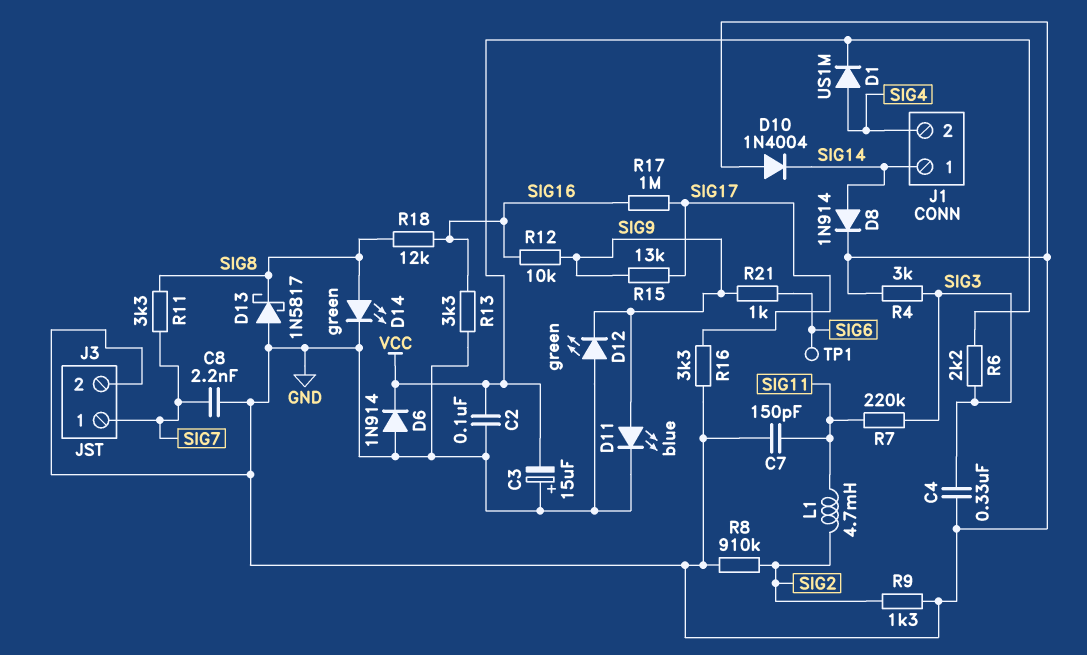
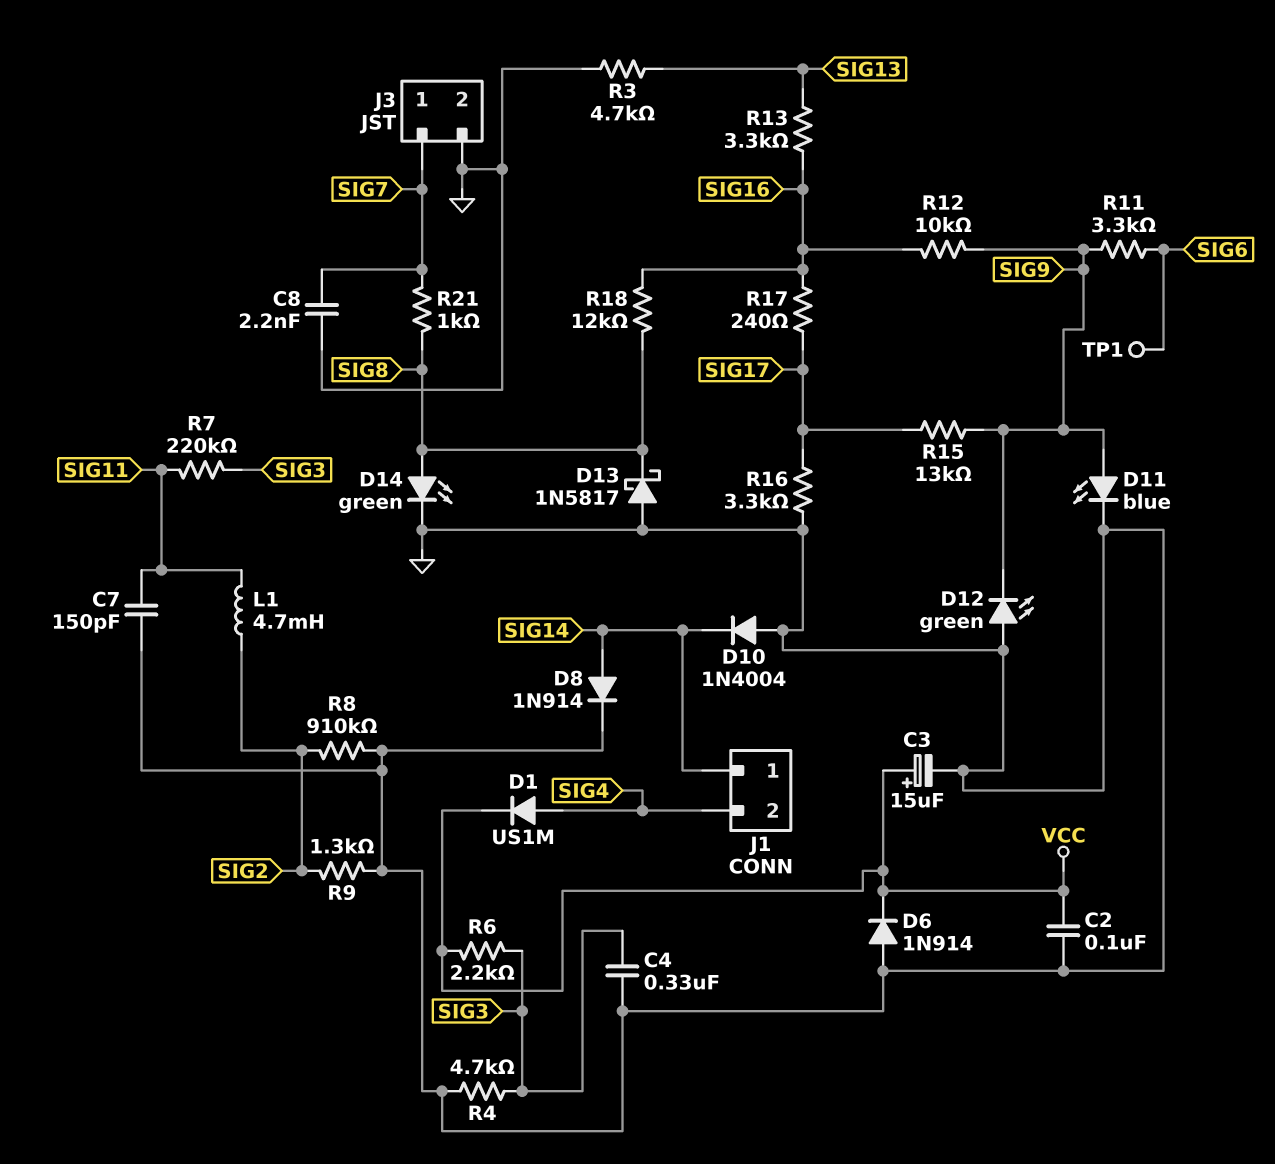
C3: 15uF (plus GND, minus VCC) -> 15uF (plus VCC, minus GND)
R3: none -> 4.7k (GND, SIG13)
R4: 3k (GND, SIG3) -> 4.7k (GND, SIG3)
R11: 3.3k (SIG7, SIG8) -> 3.3k (SIG6, SIG9)
R13: 3.3k (GND, SIG16) -> 3.3k (SIG13, SIG16)
R17: 1M (SIG16, SIG17) -> 240 (SIG16, SIG17)
R21: 1k (SIG6, SIG9) -> 1k (SIG7, SIG8)

